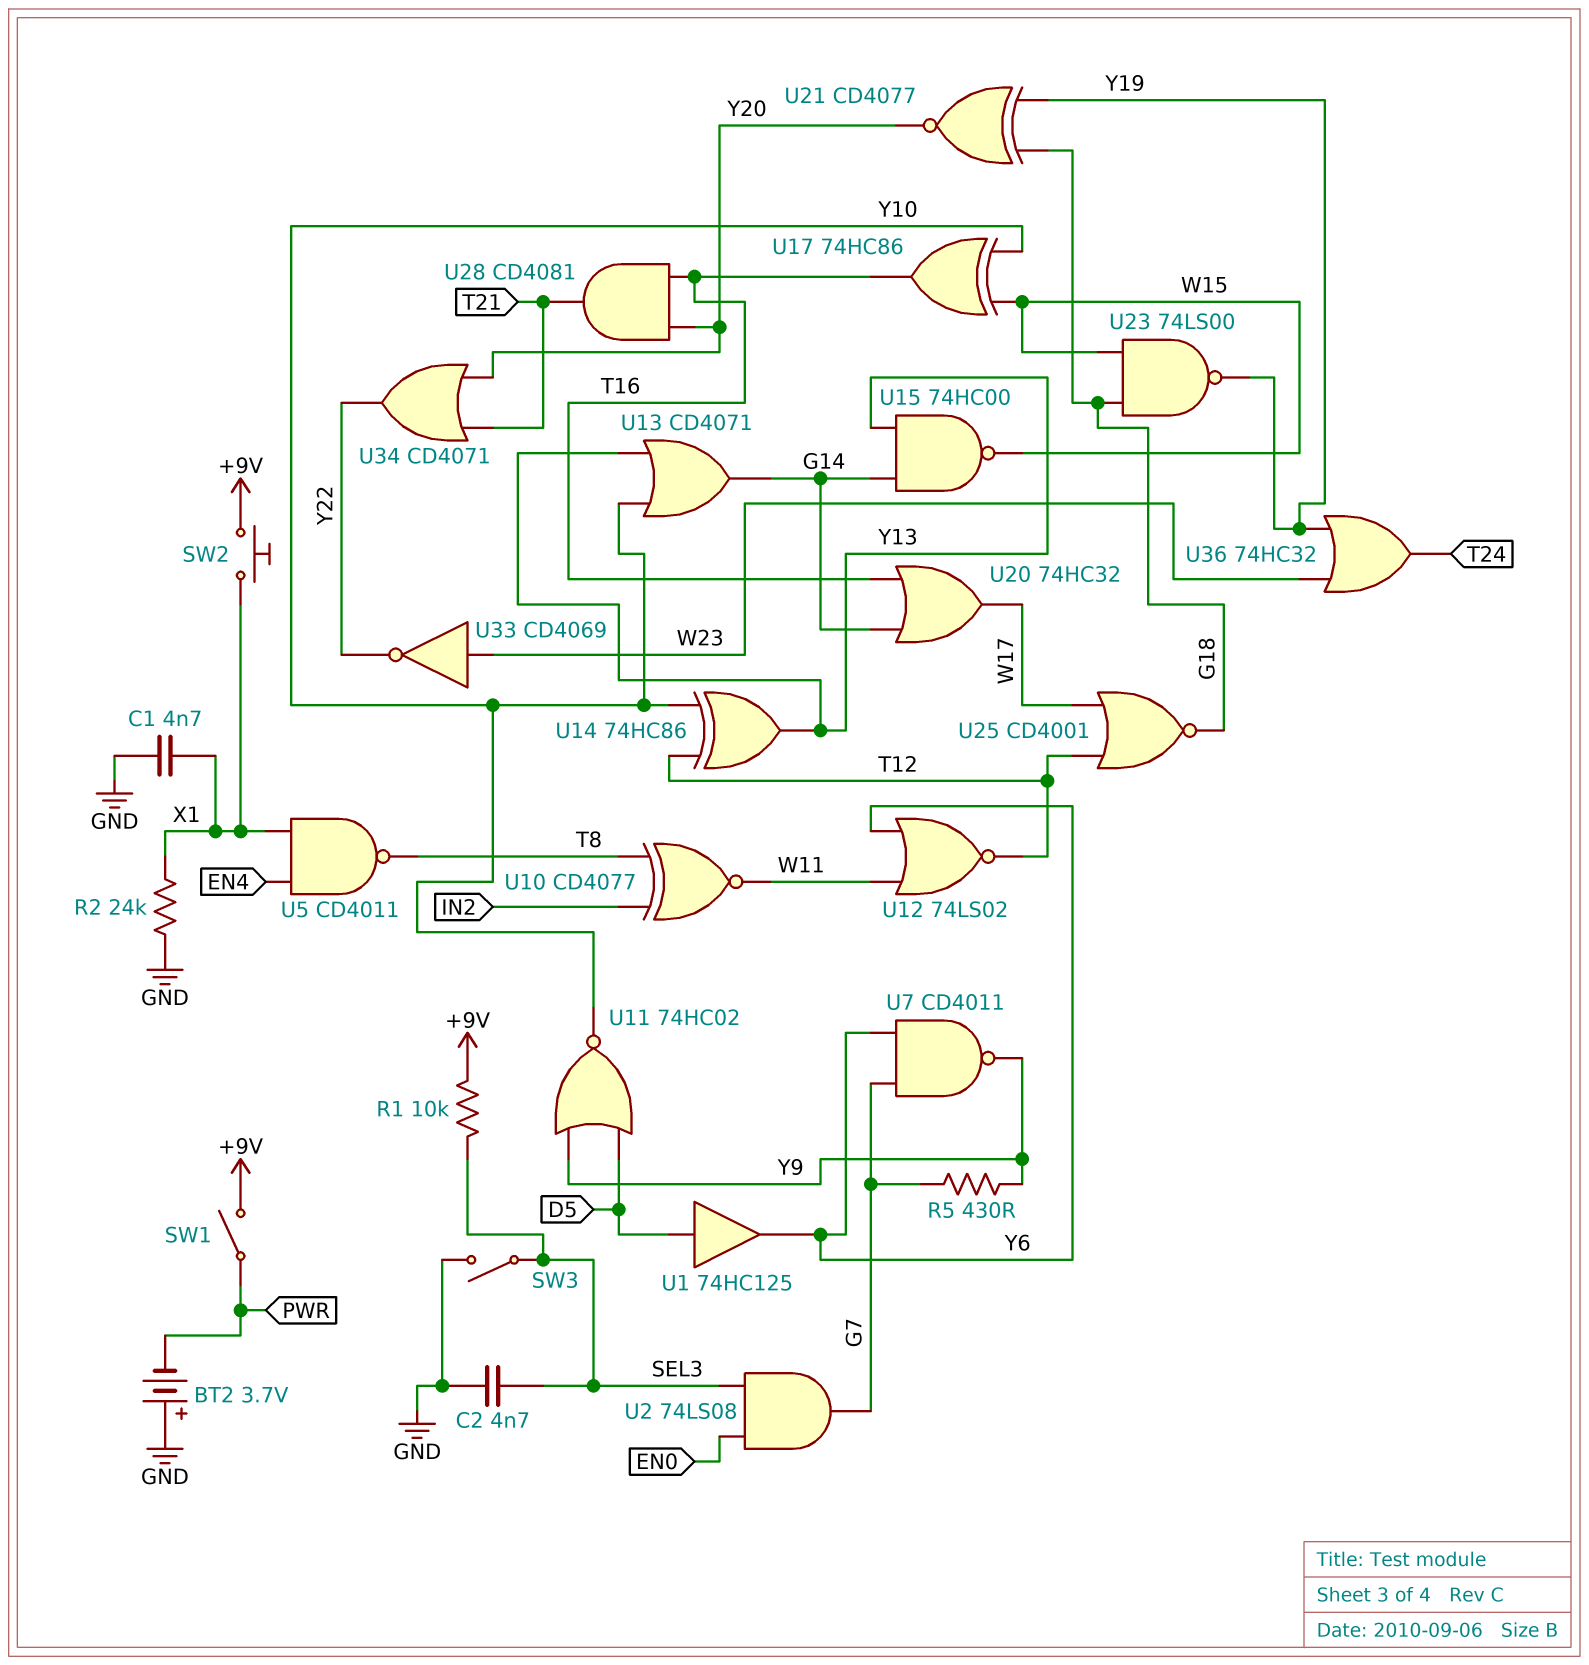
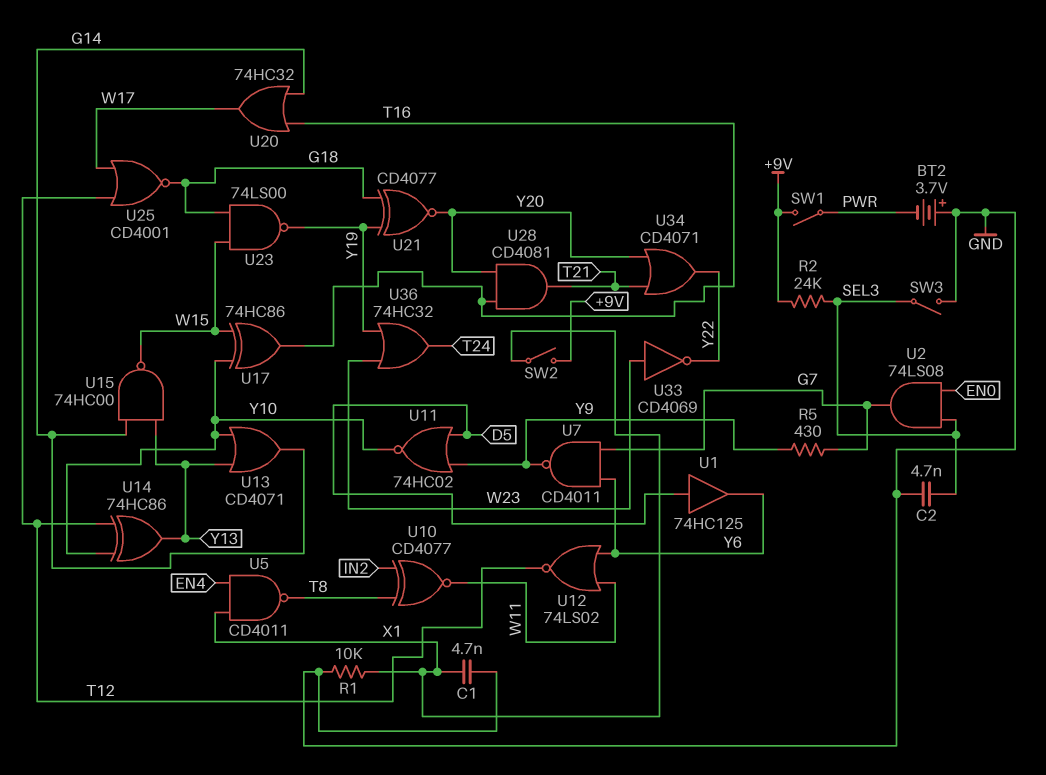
R1: 10k (+9V, SEL3) -> 10k (GND, X1)
R2: 24k (GND, X1) -> 24k (+9V, SEL3)
SW2: button (+9V, X1) -> switch (+9V, X1)

